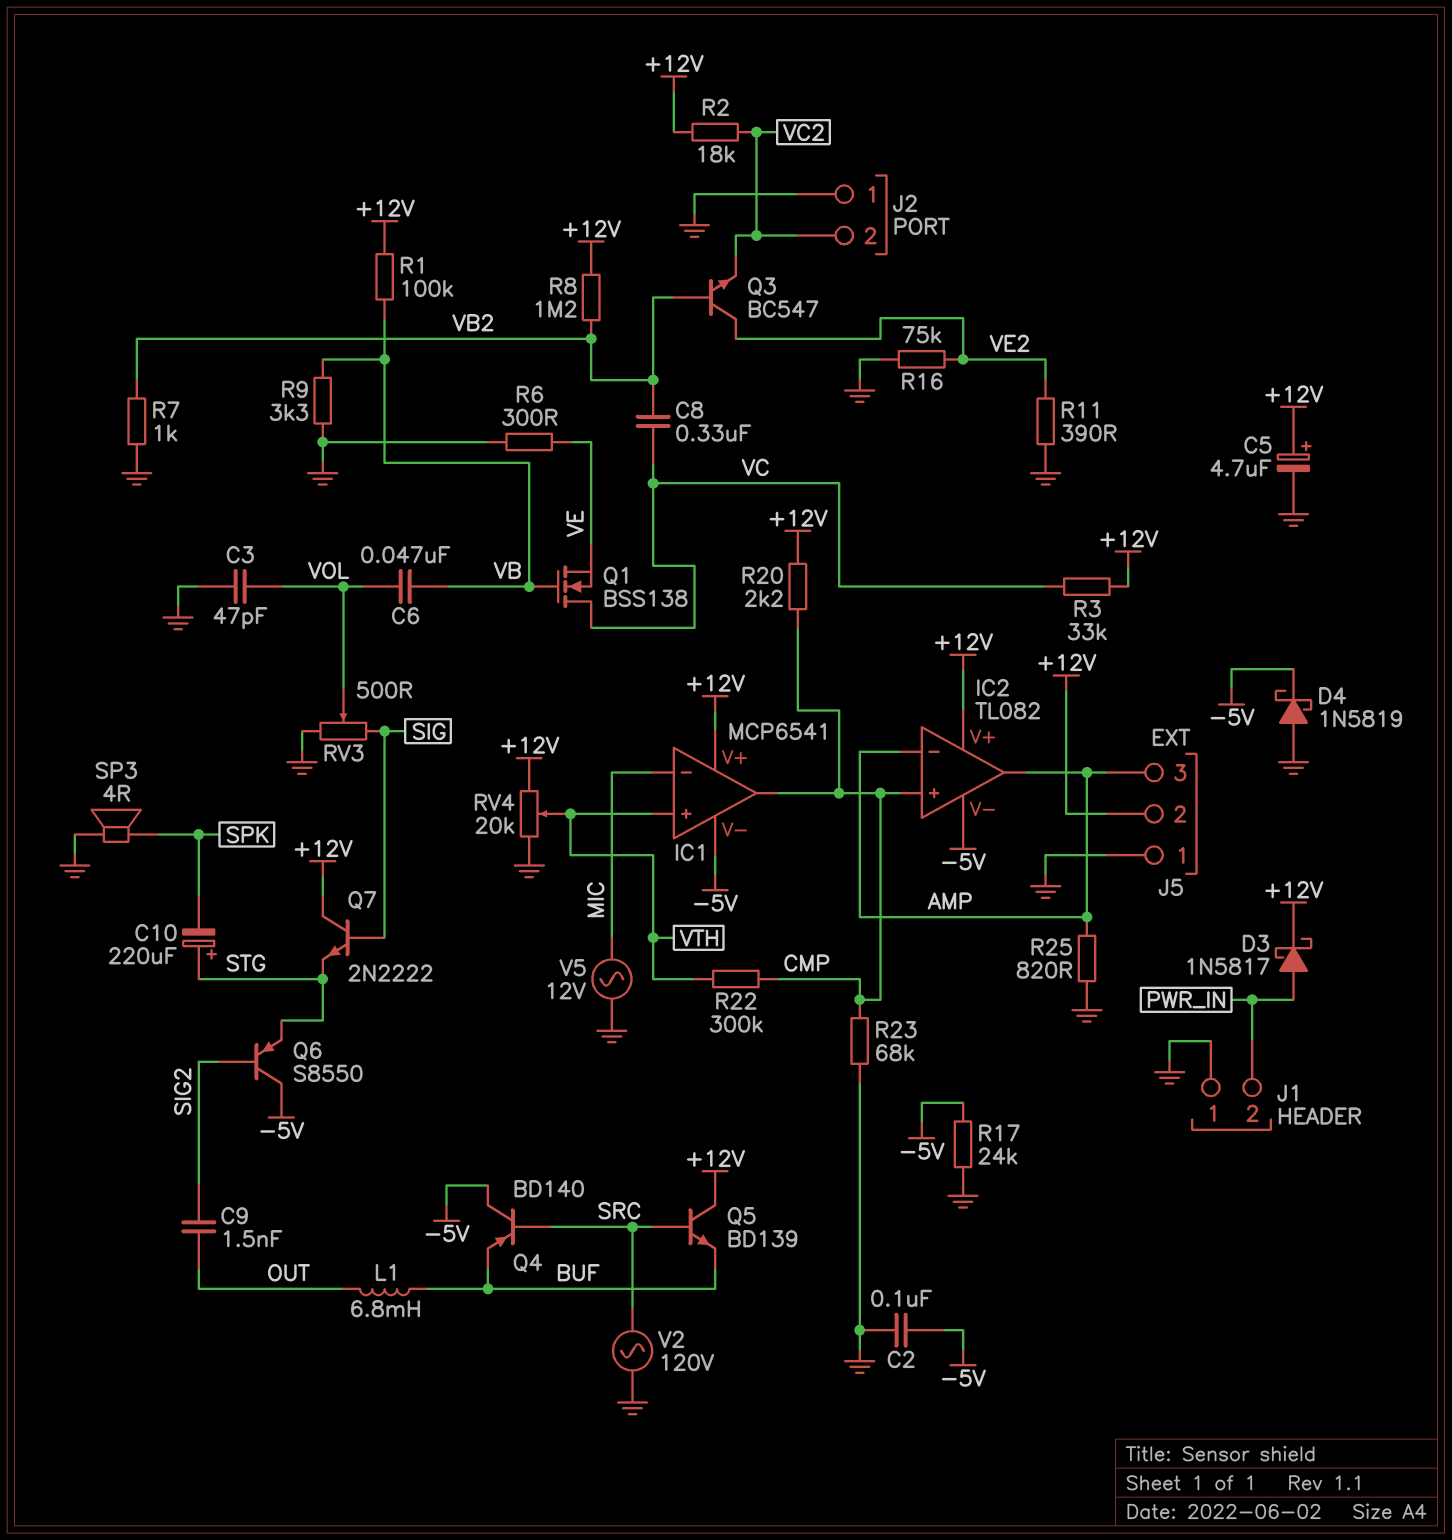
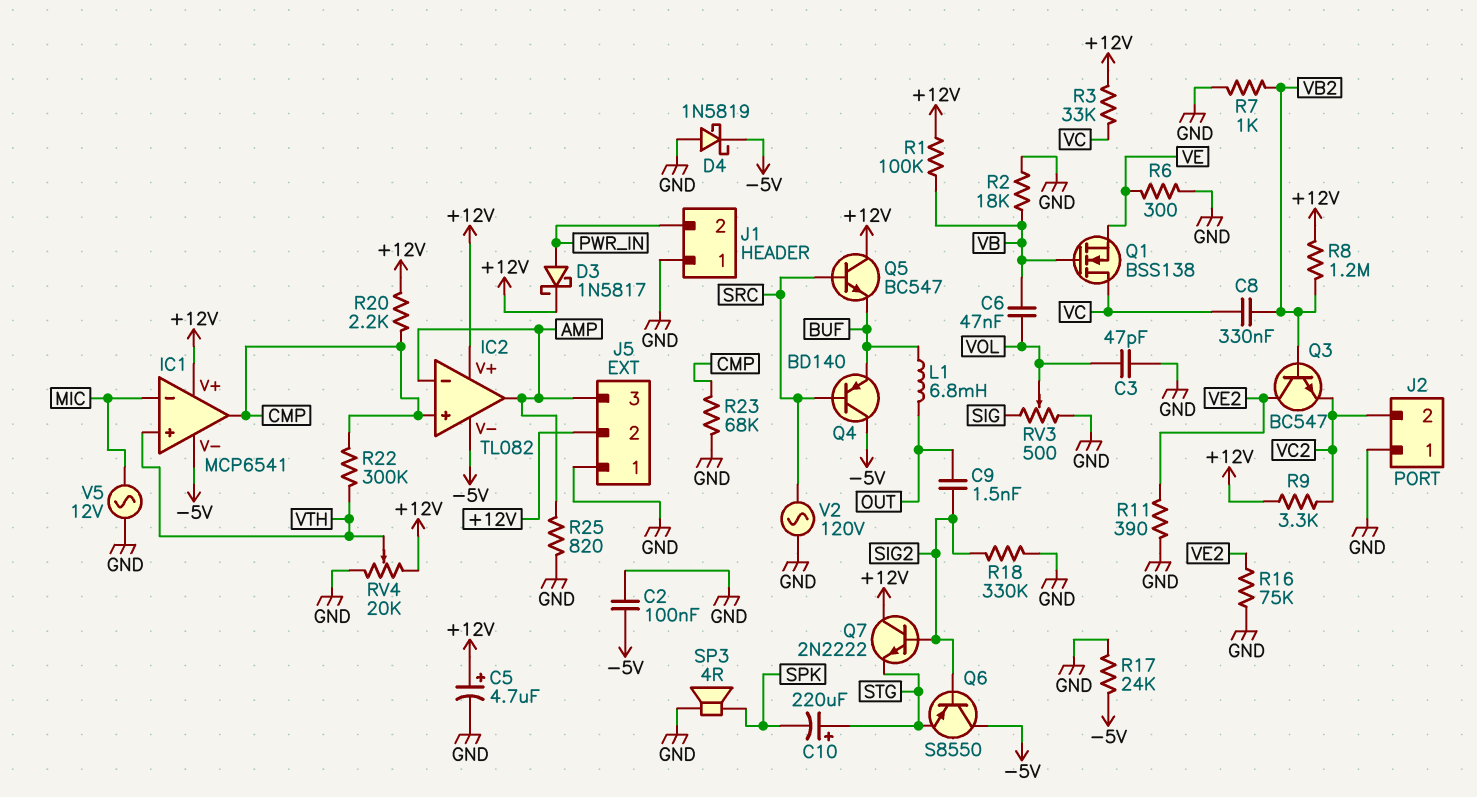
Q5: NPN BD139 (B SRC, C +12V, E BUF) -> NPN BC547 (B SRC, C +12V, E BUF)
Q7: NPN 2N2222 (B SIG, C +12V, E STG) -> NPN 2N2222 (B SIG2, C +12V, E STG)
R2: 18k (+12V, VC2) -> 18k (GND, VB)
R9: 3.3k (GND, VB) -> 3.3k (+12V, VC2)
R18: none -> 330k (GND, SIG2)

